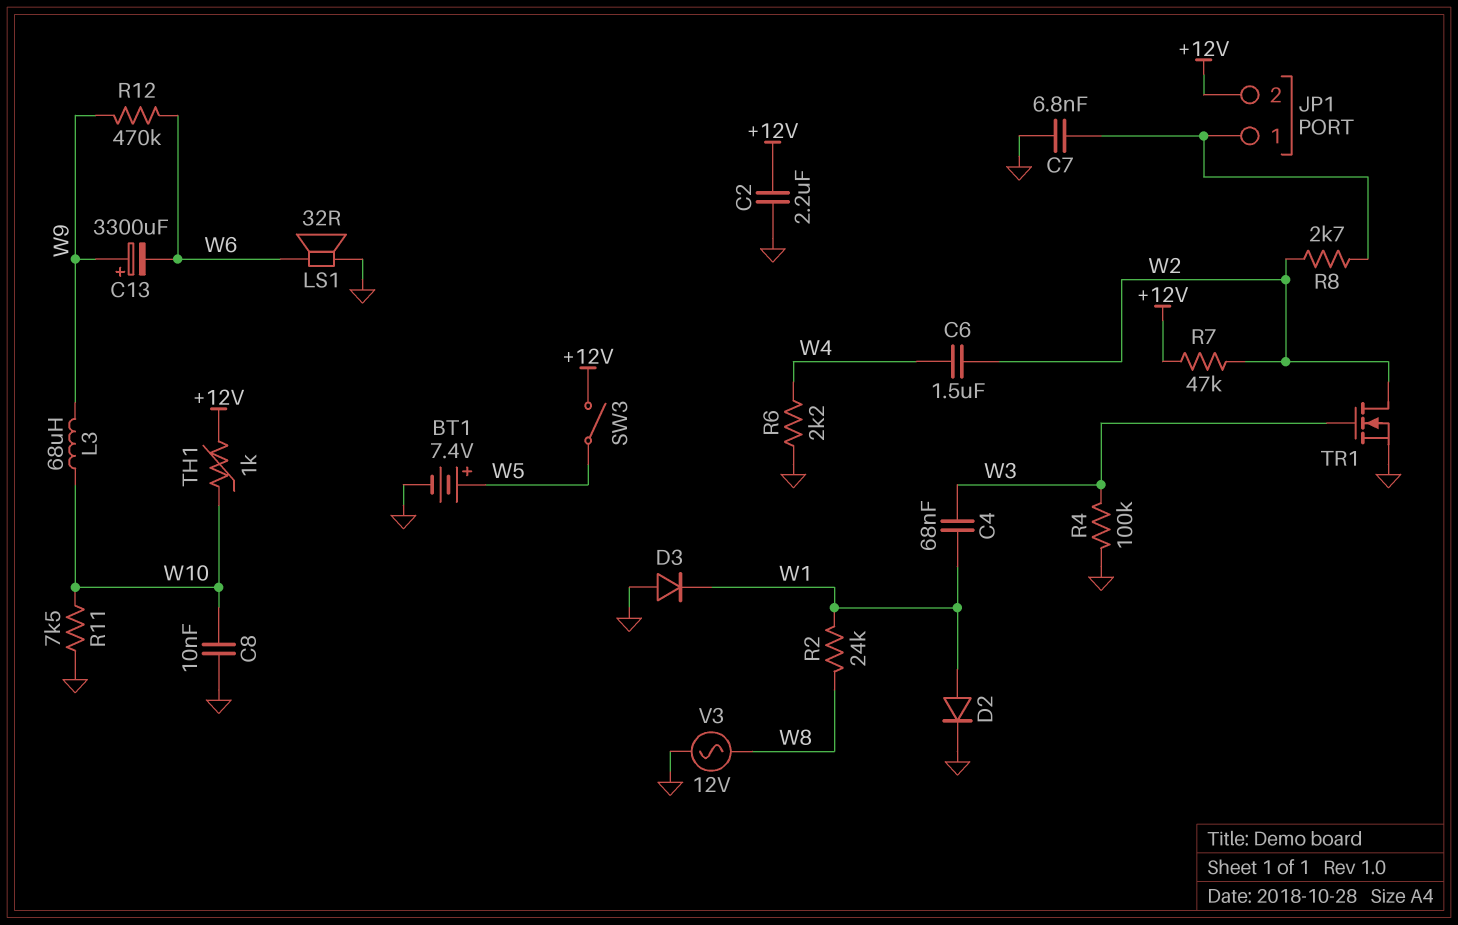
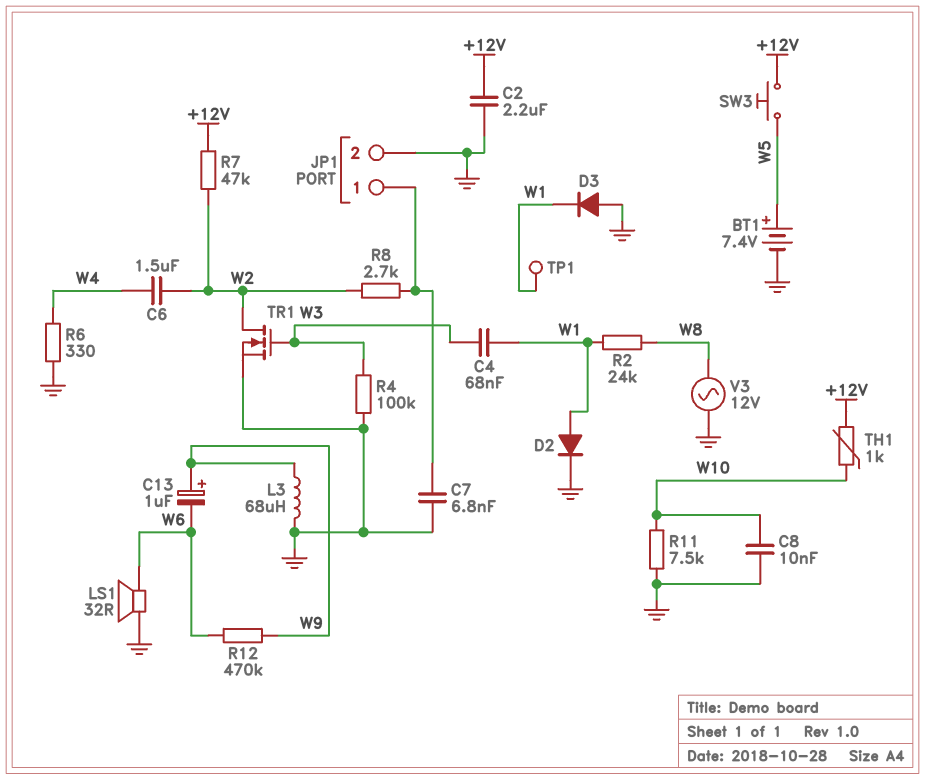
C13: 3300uF (plus W9, minus W6) -> 1uF (plus W9, minus W6)
JP1 pin 2: +12V -> GND
L3: 68uH (W9, W10) -> 68uH (GND, W9)
R6: 2.2k (GND, W4) -> 330 (GND, W4)
SW3: switch (+12V, W5) -> button (+12V, W5)
TP1: none -> test point (W1)

